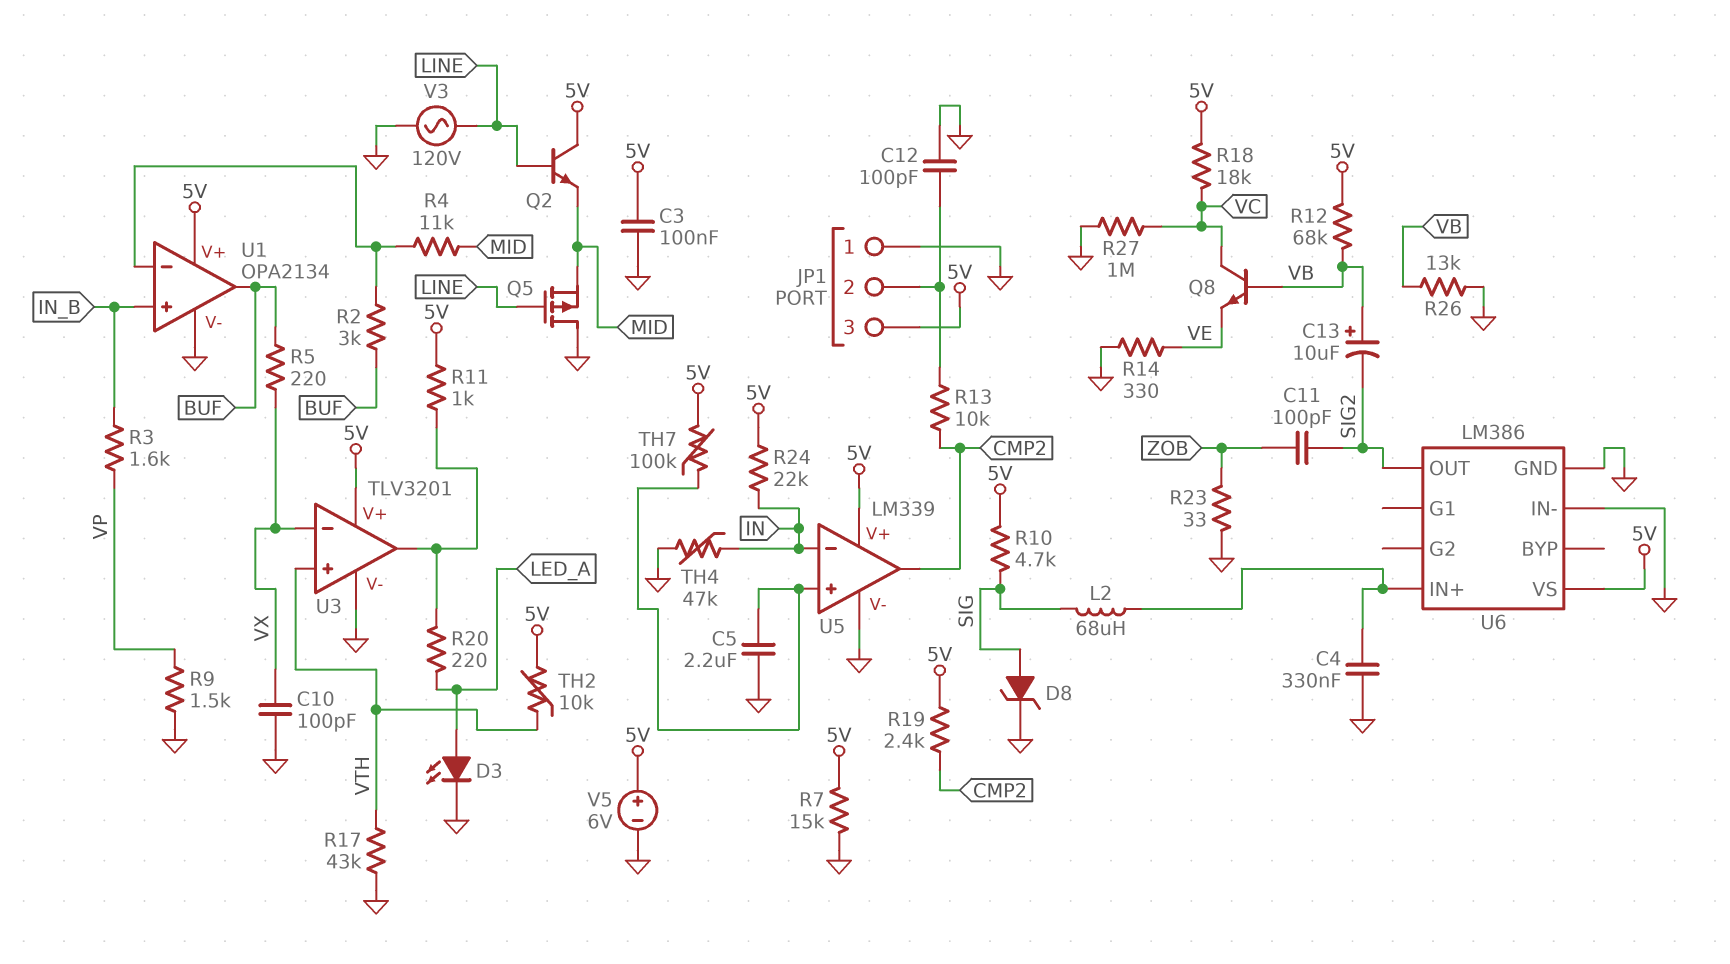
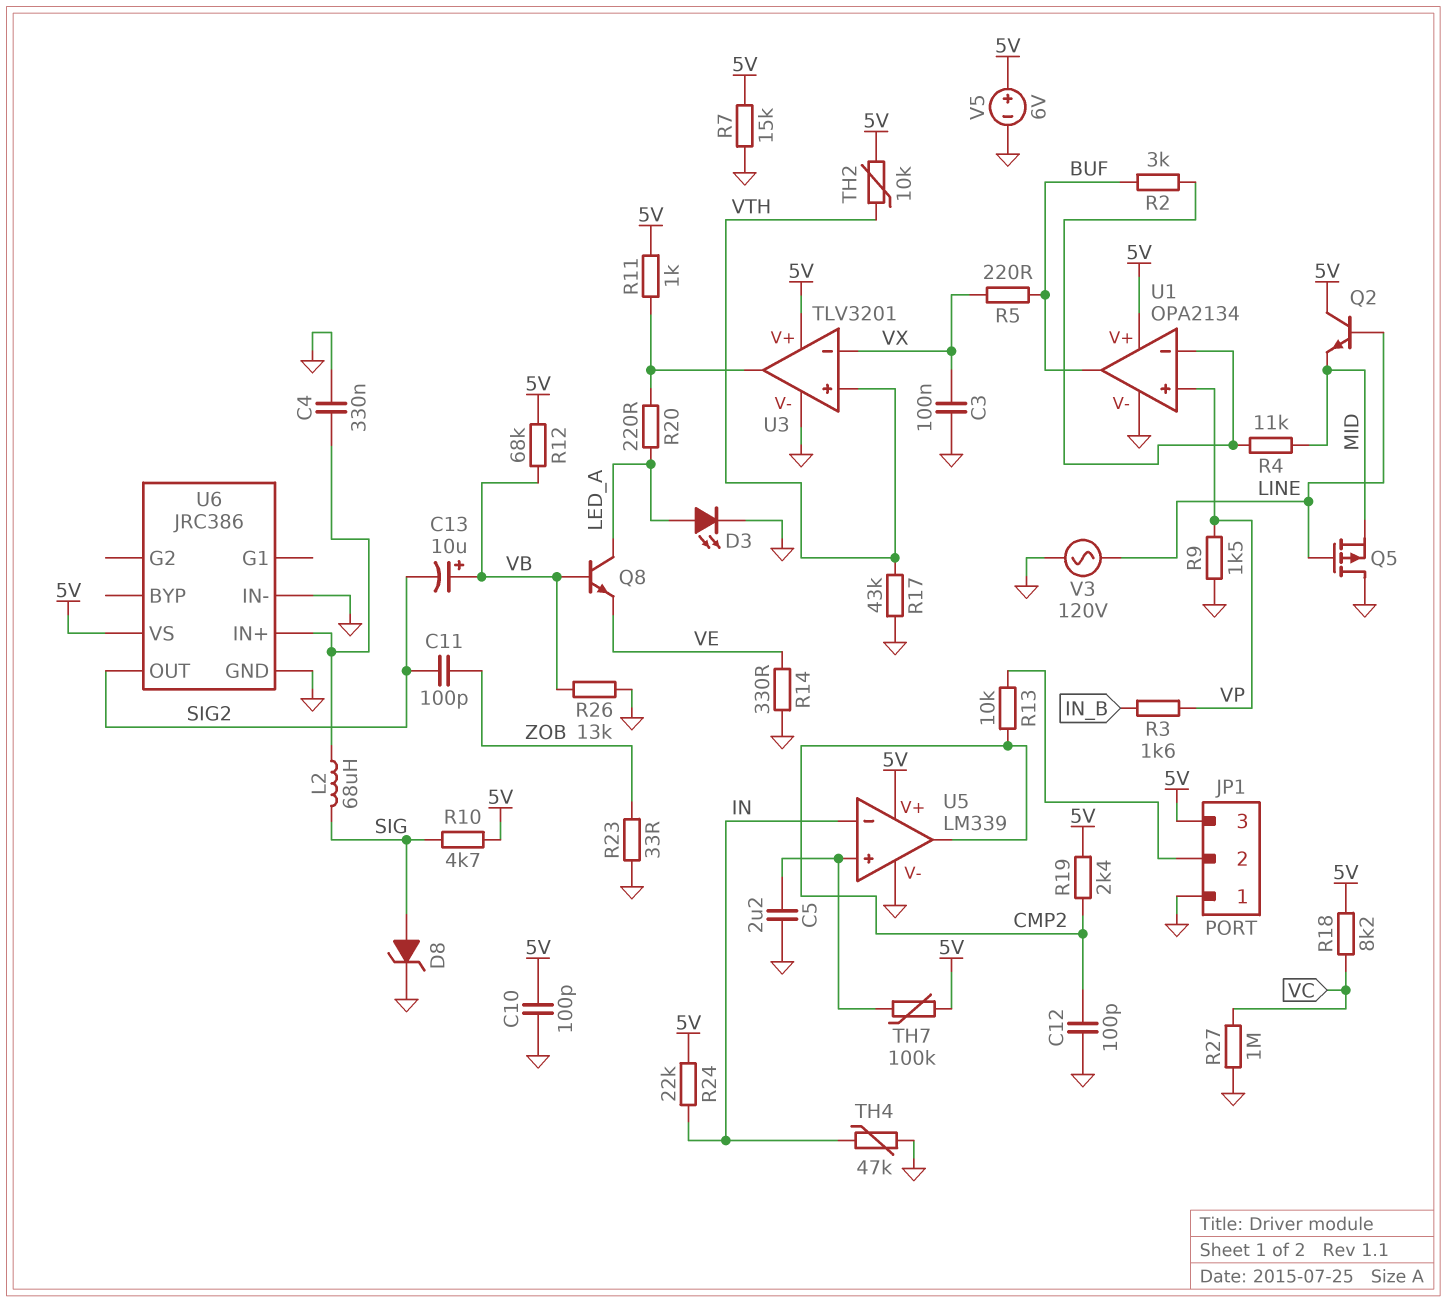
C3: 100nF (5V, GND) -> 100nF (GND, VX)
C10: 100pF (GND, VX) -> 100pF (5V, GND)
C12: 100pF (GND, JP1/2) -> 100pF (CMP2, GND)
Q8: NPN (B VB, C VC, E VE) -> NPN (B VB, C LED_A, E VE)
R18: 18k (5V, VC) -> 8.2k (5V, VC)
U1 pin in+: IN_B -> VP
U6: LM386 -> JRC386

